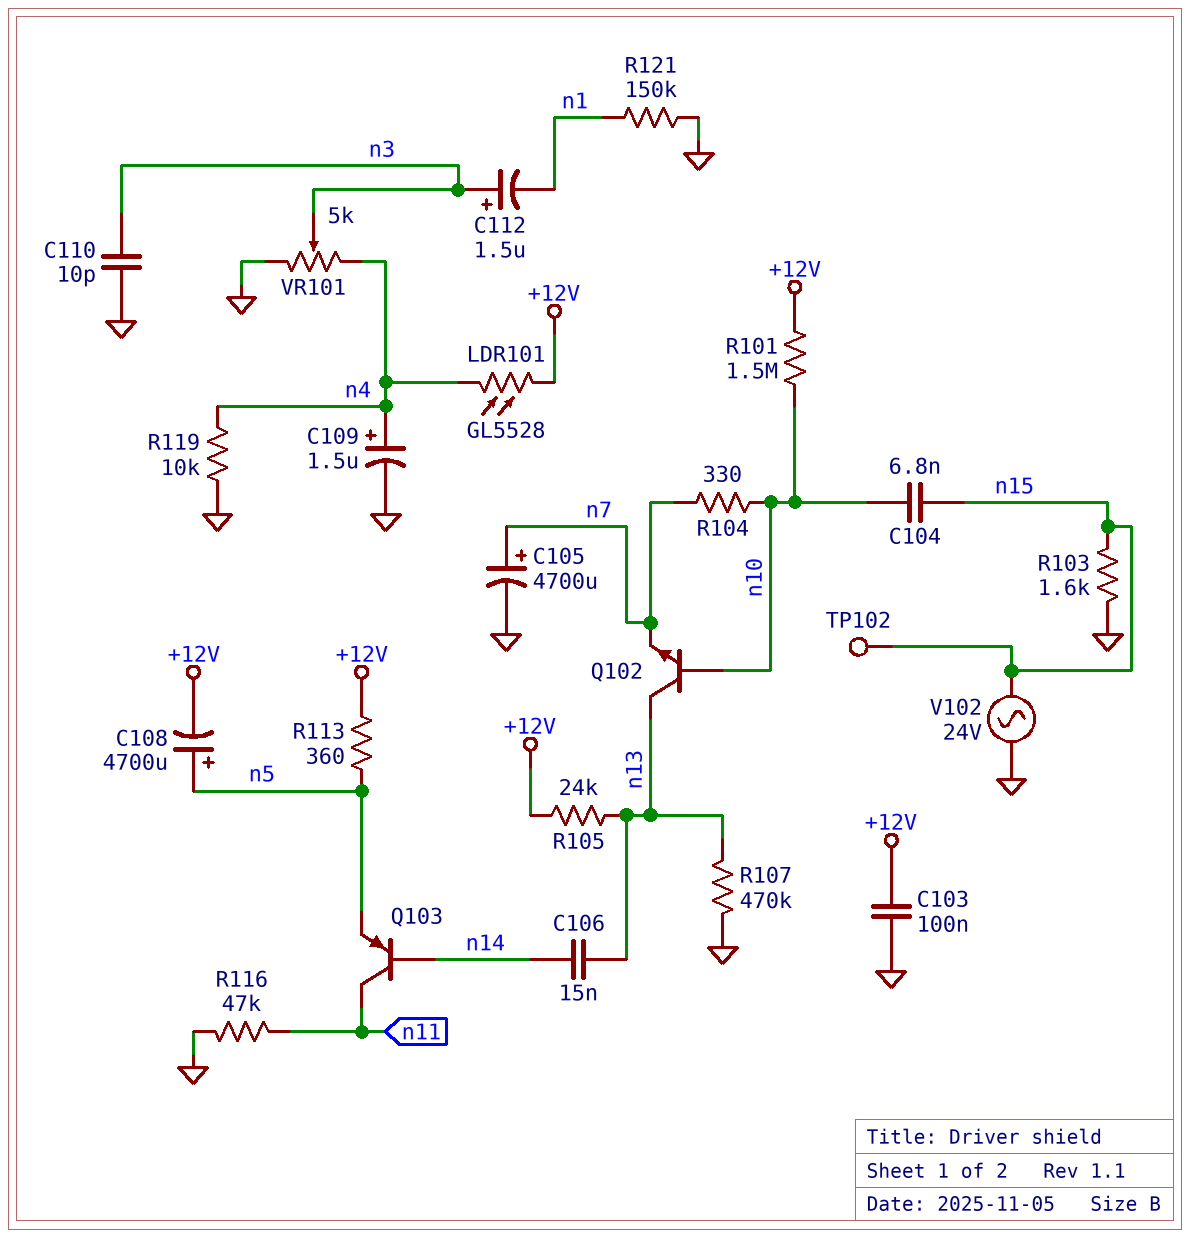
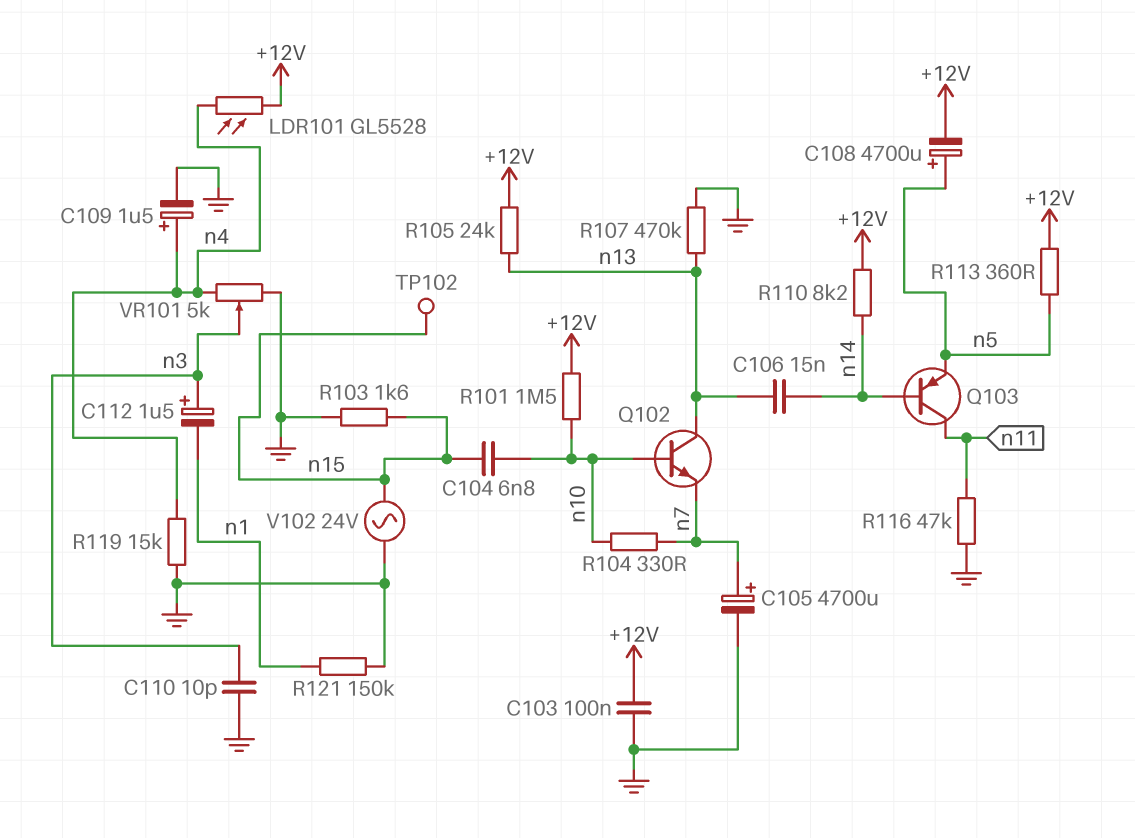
R110: none -> 8.2k (+12V, n14)
R119: 10k (GND, n4) -> 15k (GND, n4)

